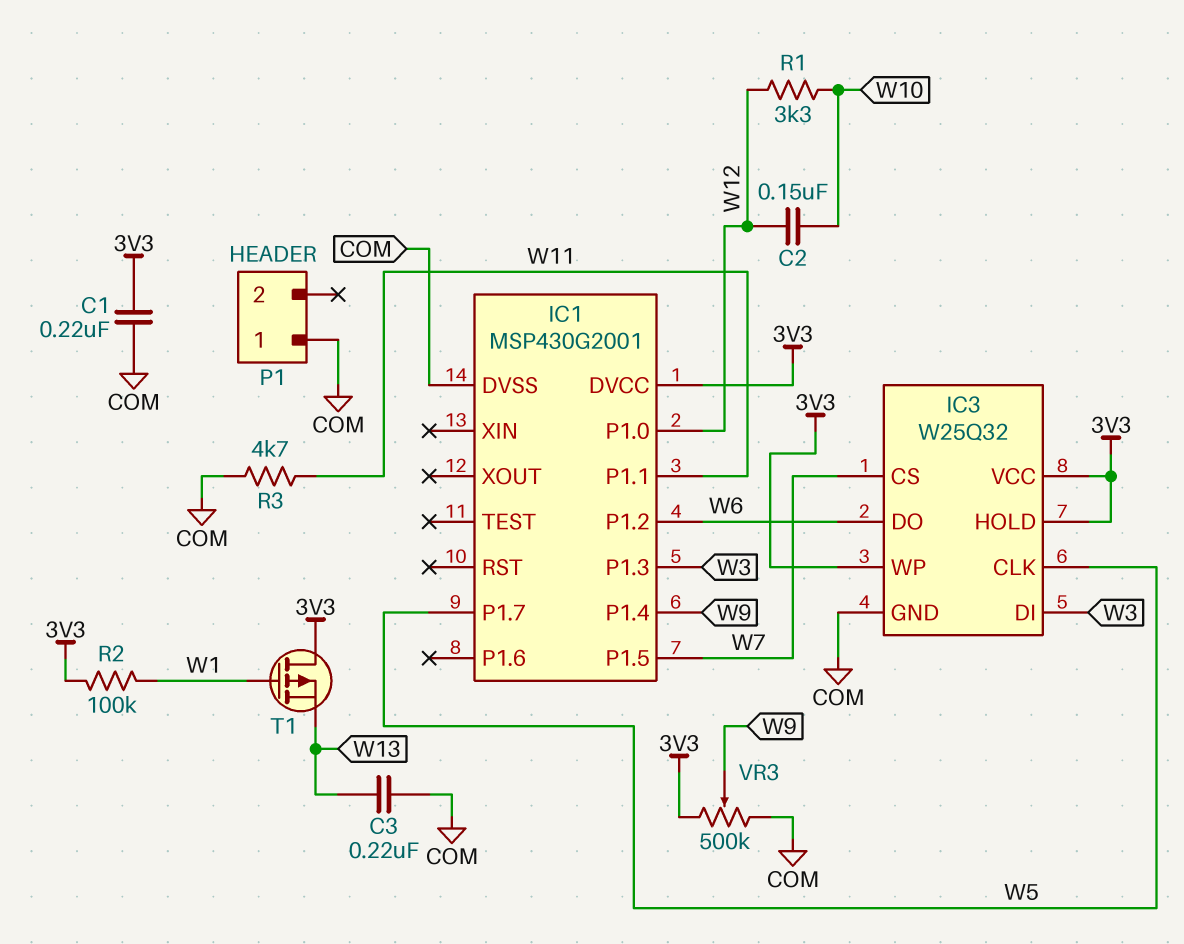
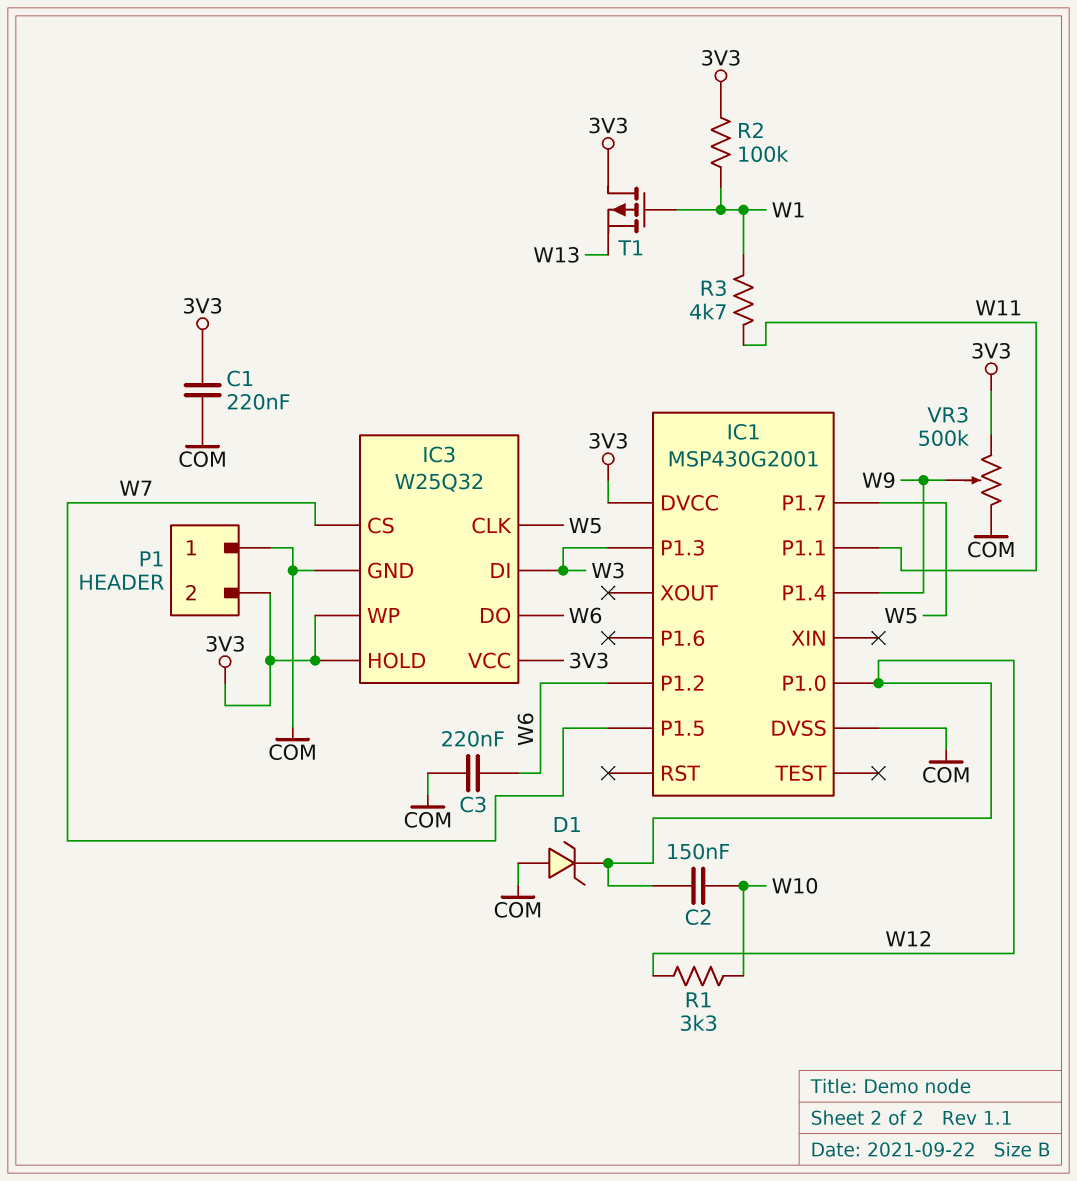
C3: 220nF (COM, W13) -> 220nF (COM, W6)
D1: none -> zener (A COM, K W12)
P1 pin 2: none -> 3V3
R3: 4.7k (COM, W11) -> 4.7k (W1, W11)

